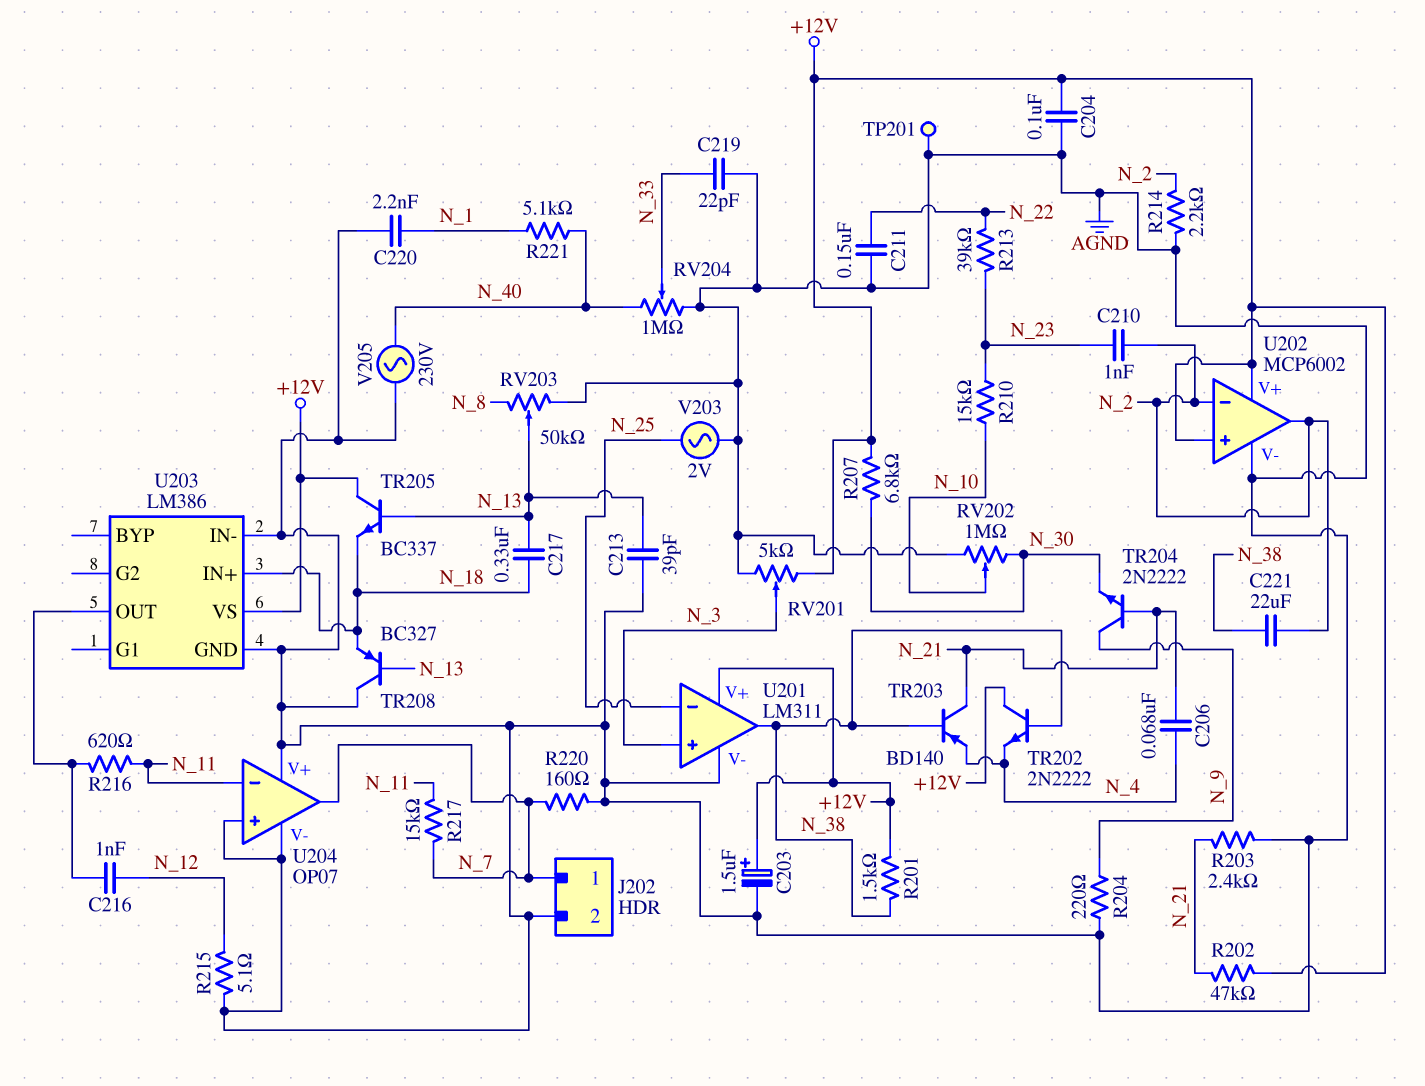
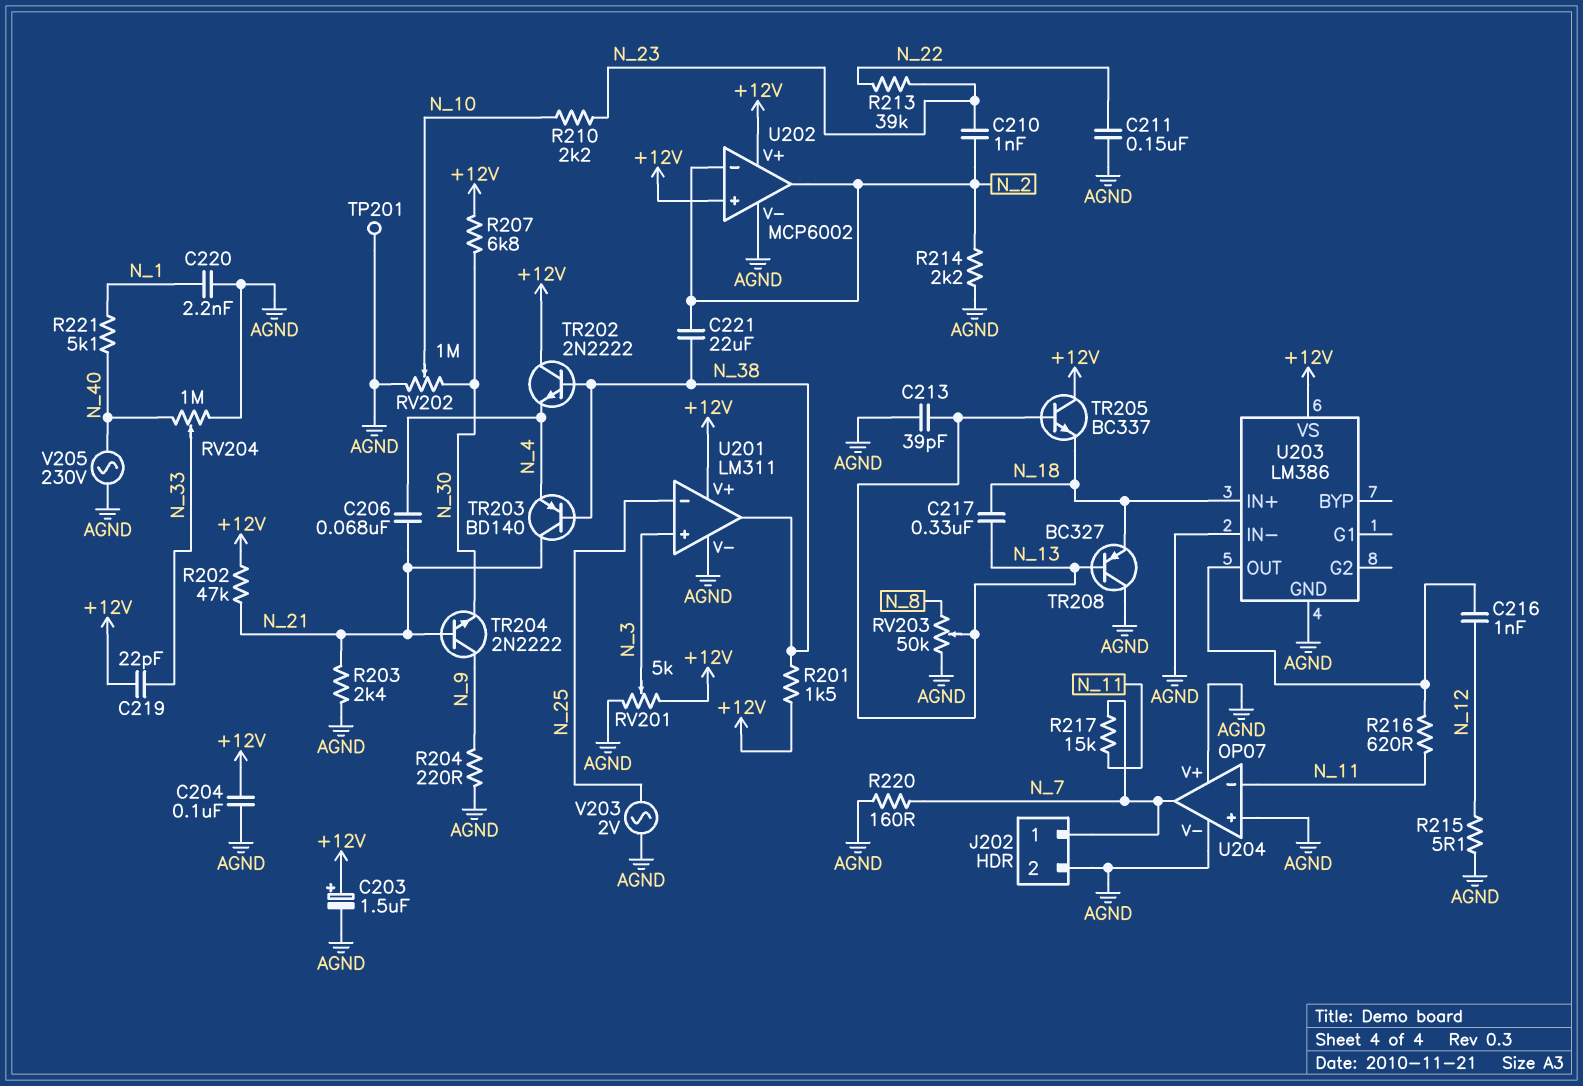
C219: 22pF (AGND, N_33) -> 22pF (+12V, N_33)
R210: 15k (N_10, N_23) -> 2.2k (N_10, N_23)

